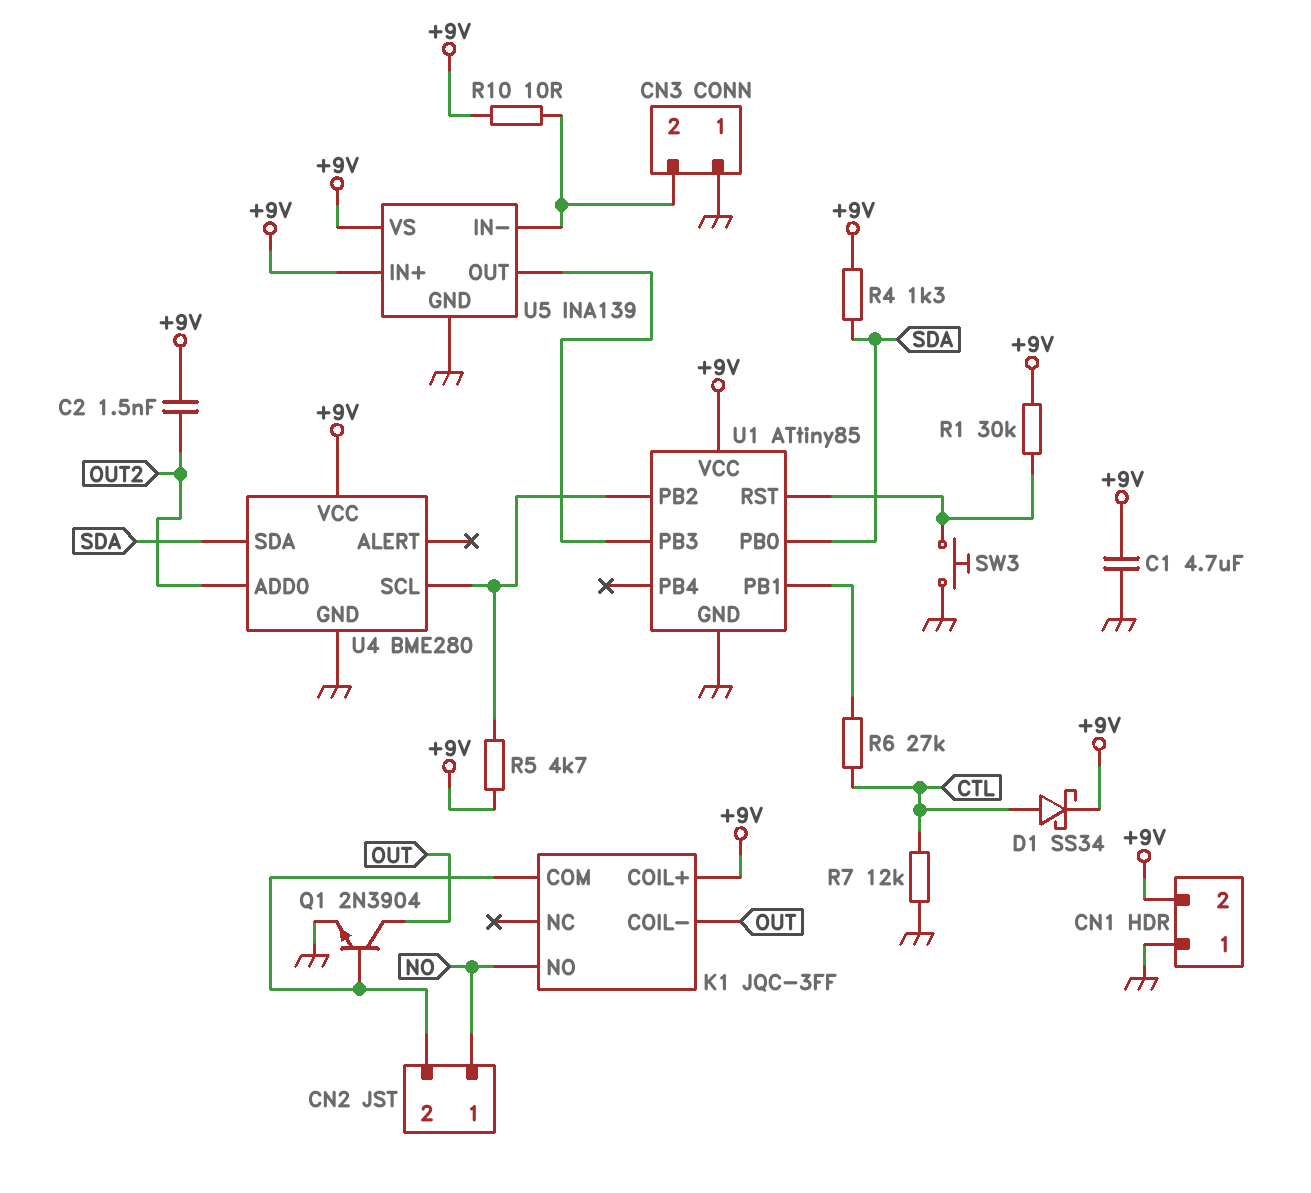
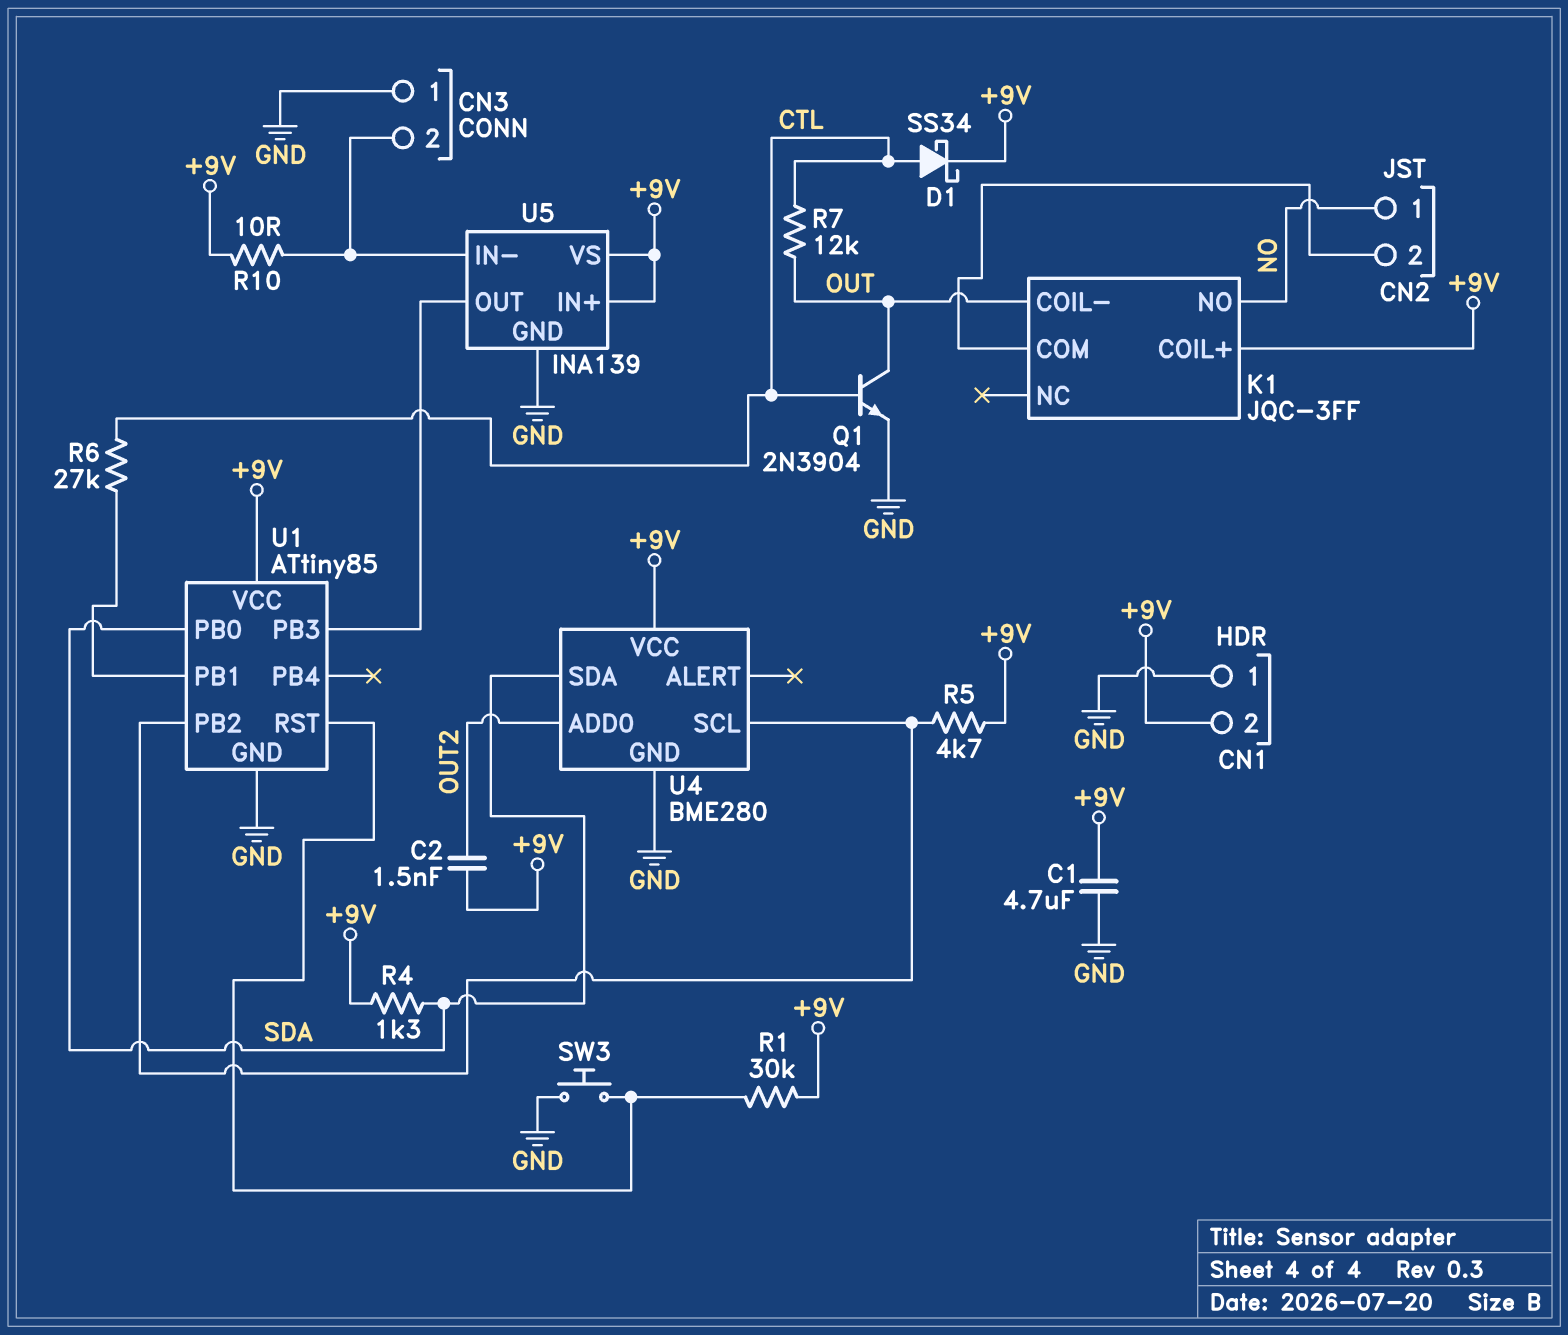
Q1: NPN 2N3904 (B CN2/2, C OUT, E GND) -> NPN 2N3904 (B CTL, C OUT, E GND)
R7: 12k (CTL, GND) -> 12k (CTL, OUT)

